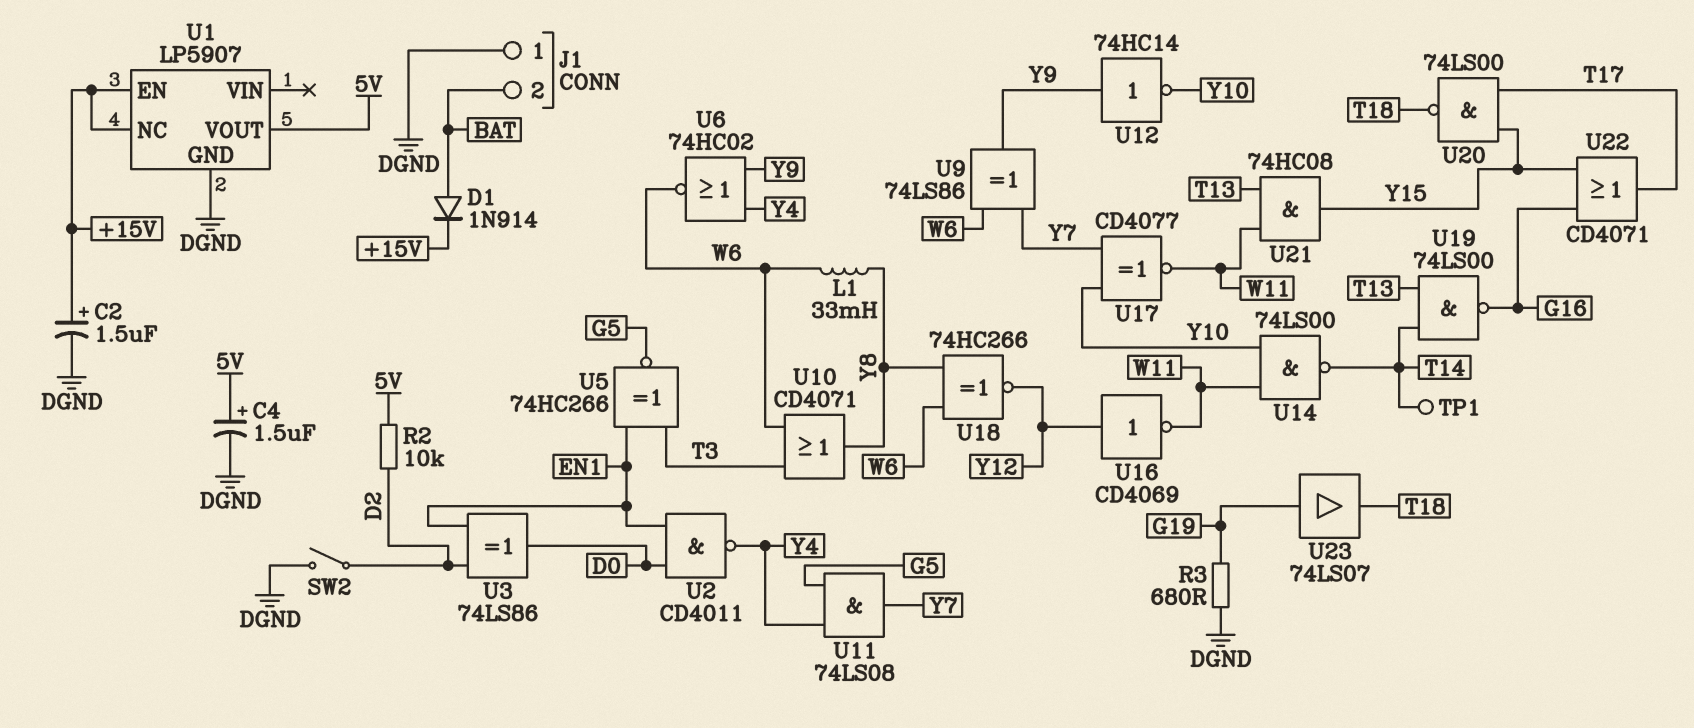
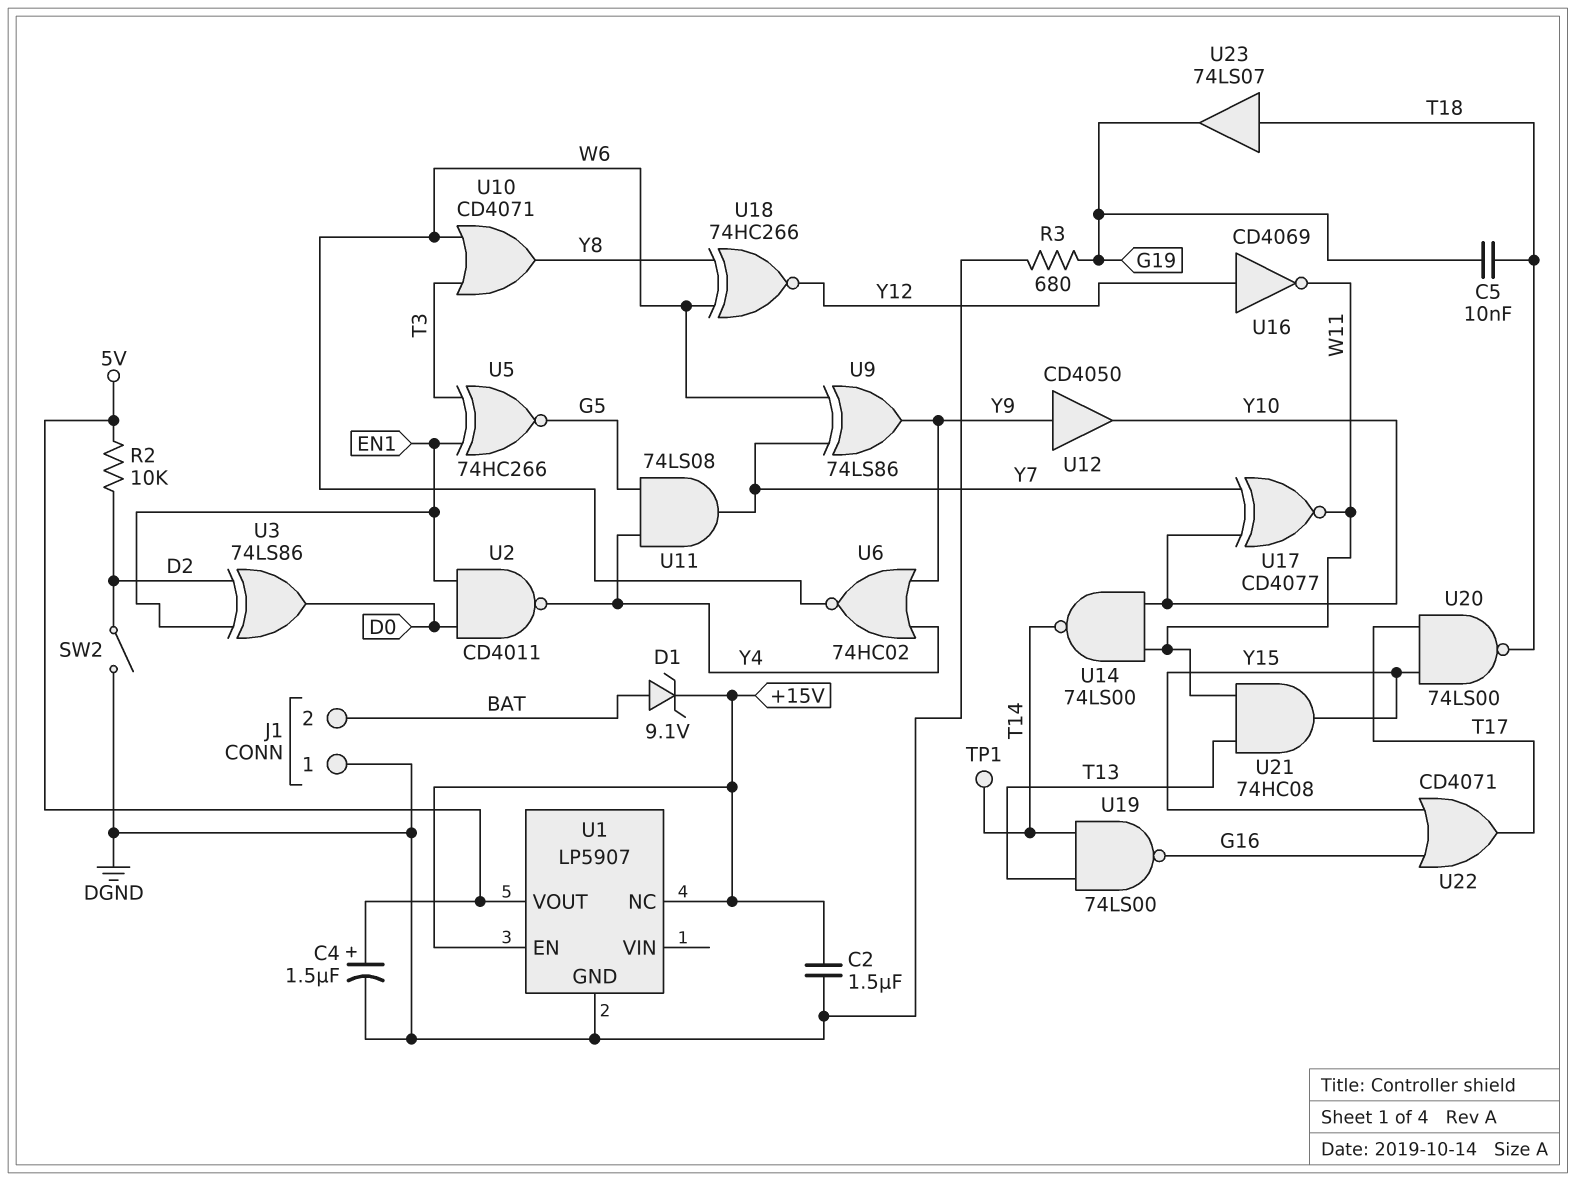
C2: 1.5uF (plus +15V, minus DGND) -> 1.5uF (+15V, DGND)
C5: none -> 10nF (G19, T18)
D1: diode 1N914 (A BAT, K +15V) -> zener 9.1V (A BAT, K +15V)
L1: 33mH (W6, Y8) -> none
U12: NOT 74HC14 (in Y9, out Y10) -> buffer CD4050 (in Y9, out Y10)
U23: buffer 74LS07 (in G19, out T18) -> buffer 74LS07 (in T18, out G19)

